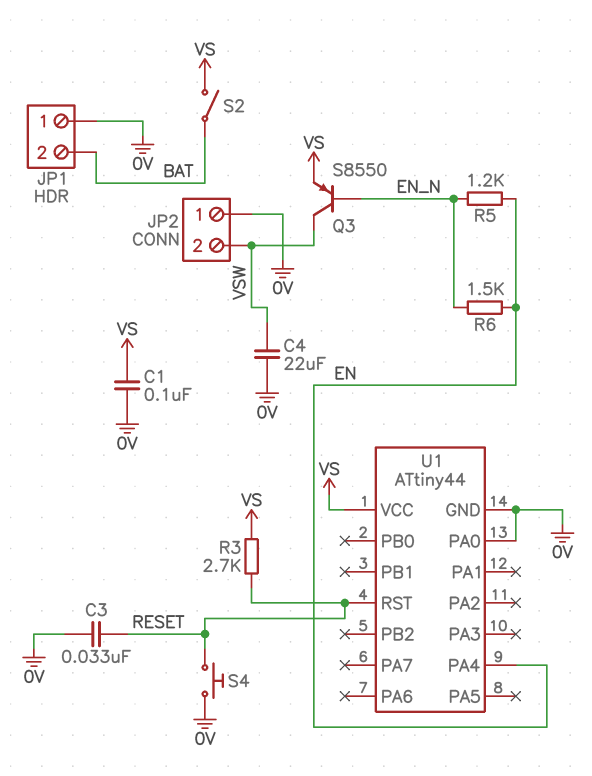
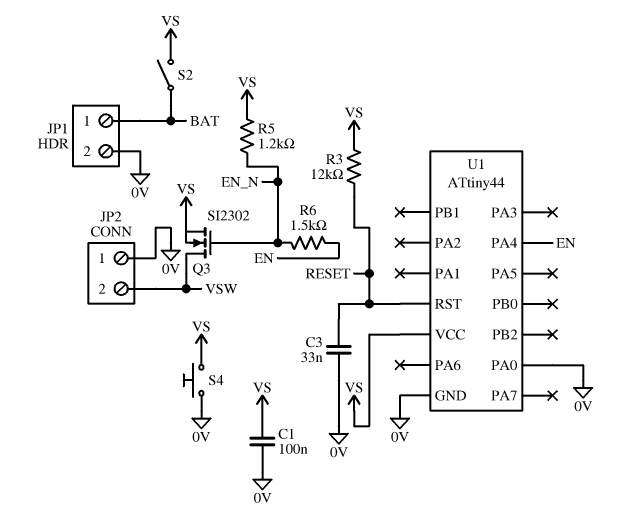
C4: 22uF (0V, VSW) -> none
JP1 pin 1: 0V -> BAT
JP1 pin 2: BAT -> 0V
Q3: PNP S8550 (B EN_N, C VSW, E VS) -> NMOS SI2302 (G EN_N, D VSW, S VS)
R3: 2.7k (RESET, VS) -> 12k (RESET, VS)
R5: 1.2k (EN, EN_N) -> 1.2k (EN_N, VS)
S4: button (0V, RESET) -> button (0V, VS)

